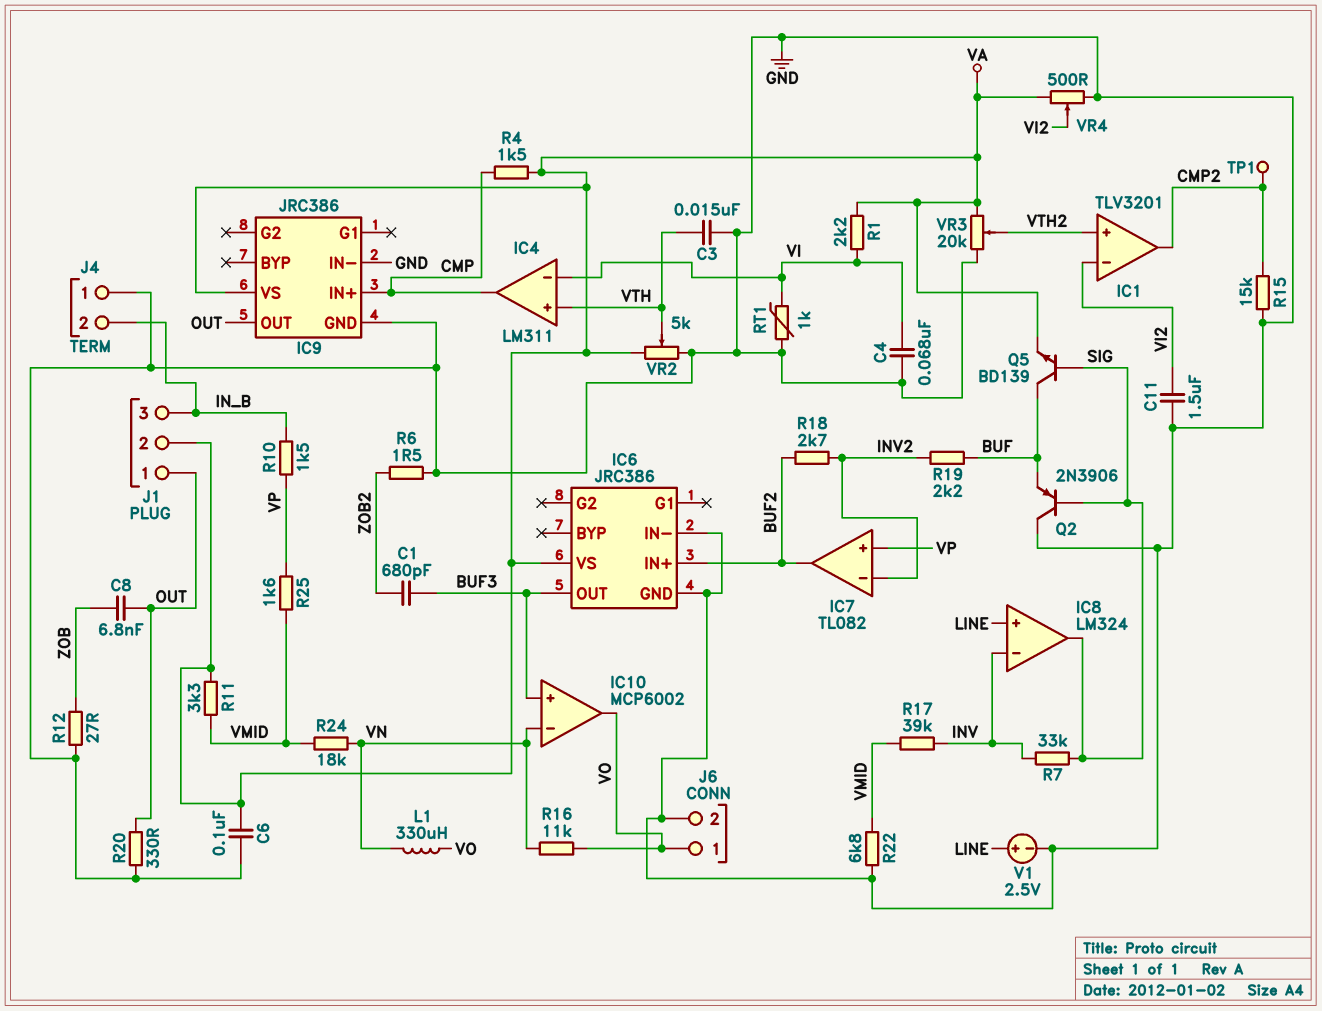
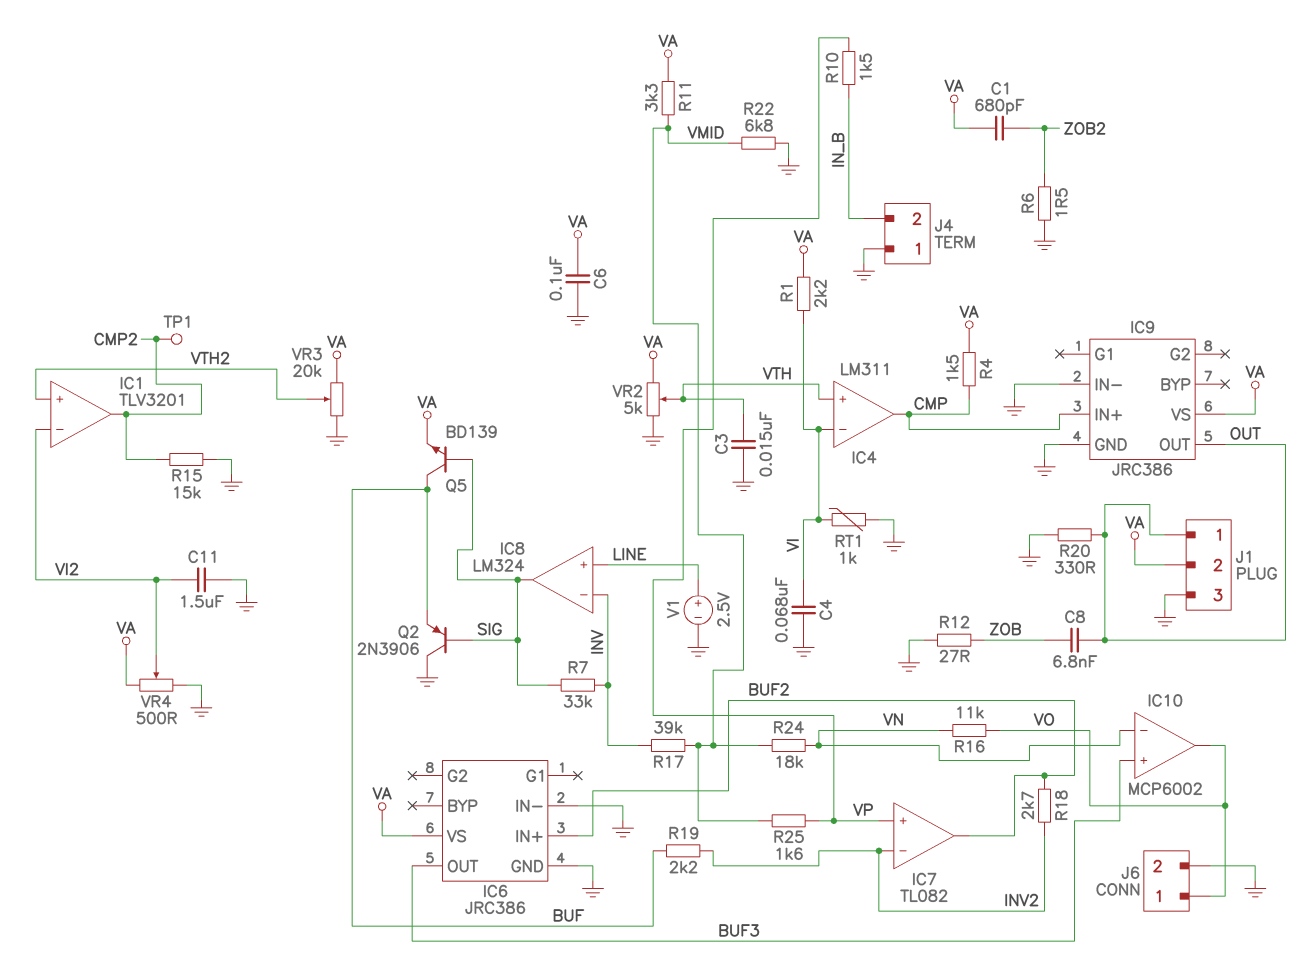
C1: 680pF (BUF3, ZOB2) -> 680pF (VA, ZOB2)
J1 pin 3: IN_B -> GND
L1: 330uH (VN, VO) -> none

